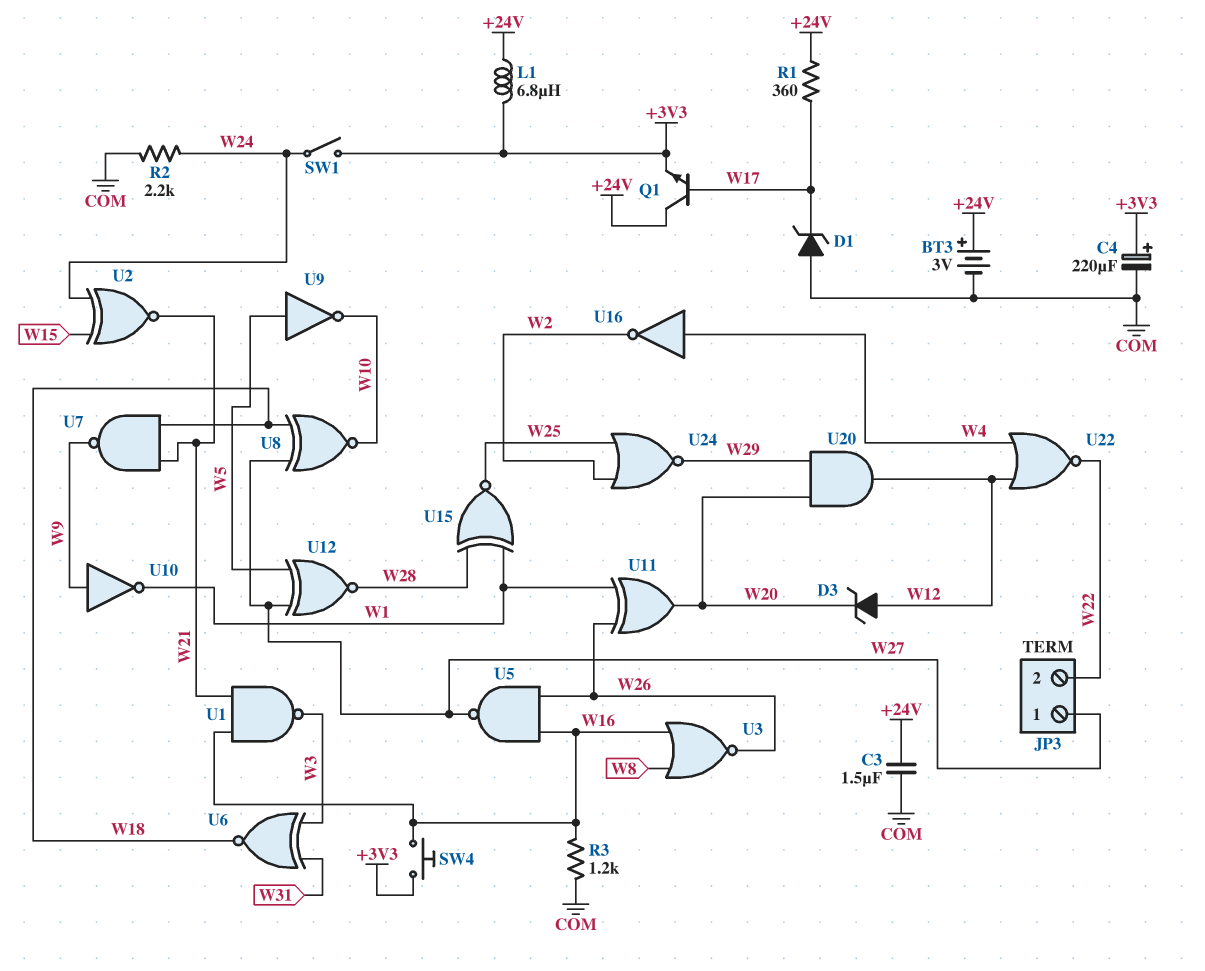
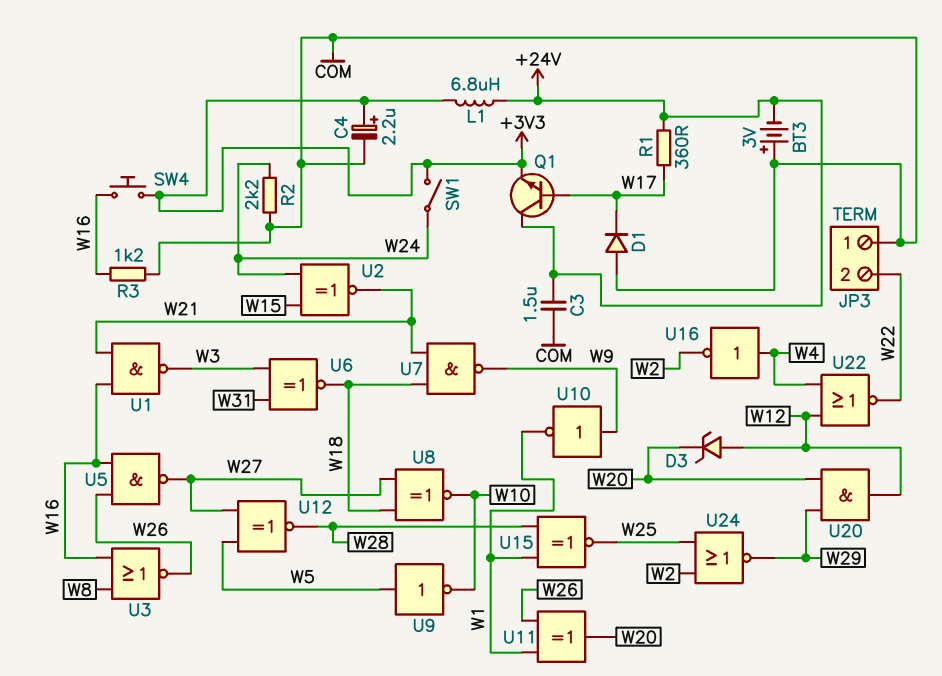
BT3: 3V (plus +24V, minus COM) -> 3V (plus COM, minus +24V)
C4: 220uF (plus +3V3, minus COM) -> 2.2uF (plus +3V3, minus COM)
D1: zener (A COM, K W17) -> diode (A COM, K W17)
JP3 pin 1: W27 -> COM

